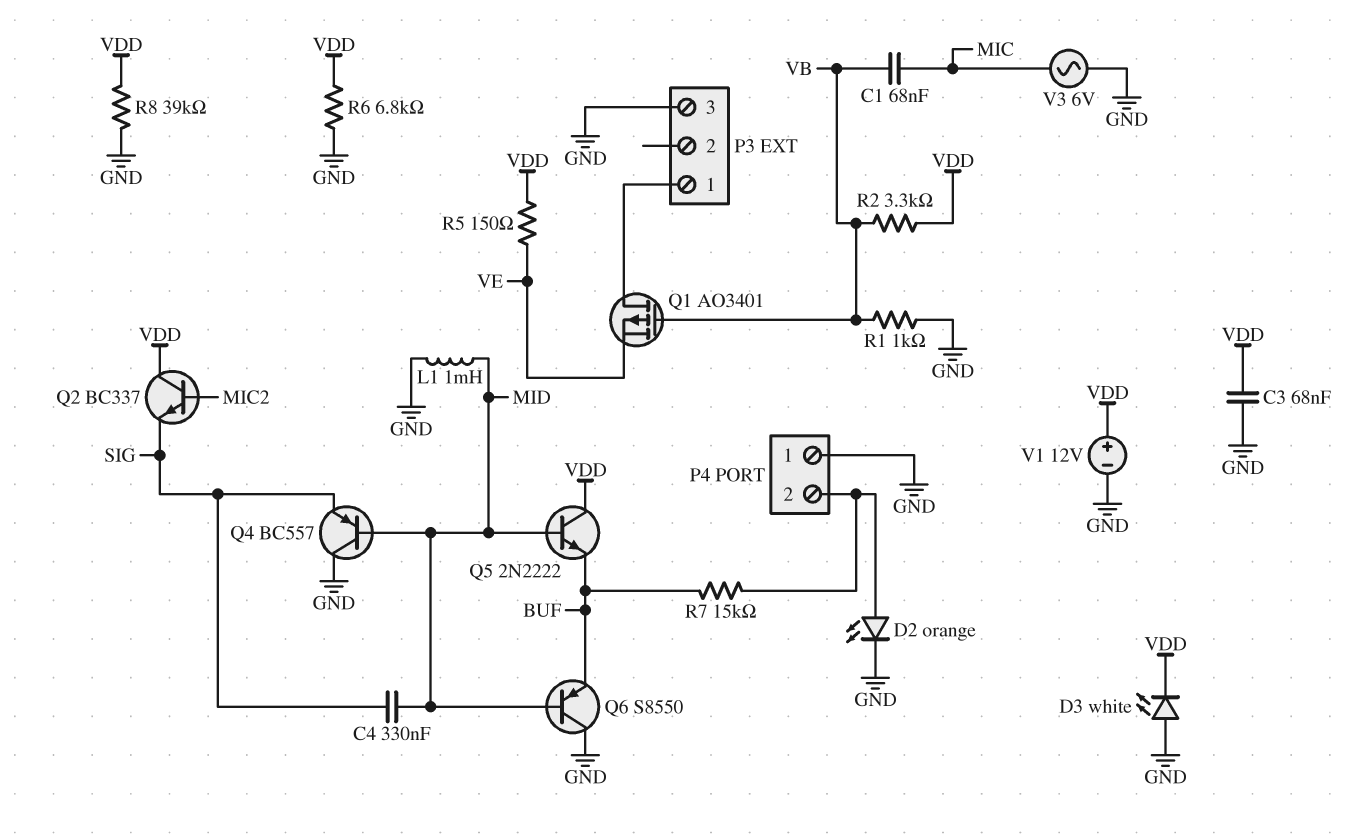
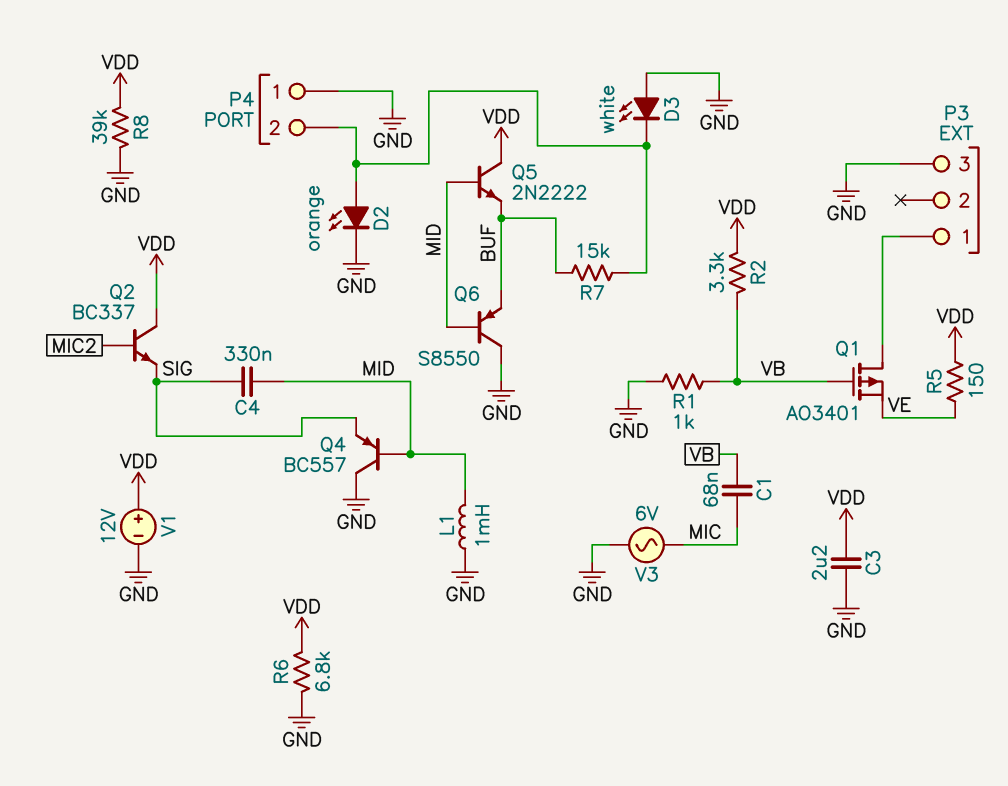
C3: 68nF (GND, VDD) -> 2.2uF (GND, VDD)
D3: LED white (A GND, K VDD) -> LED white (A GND, K P4/2)

